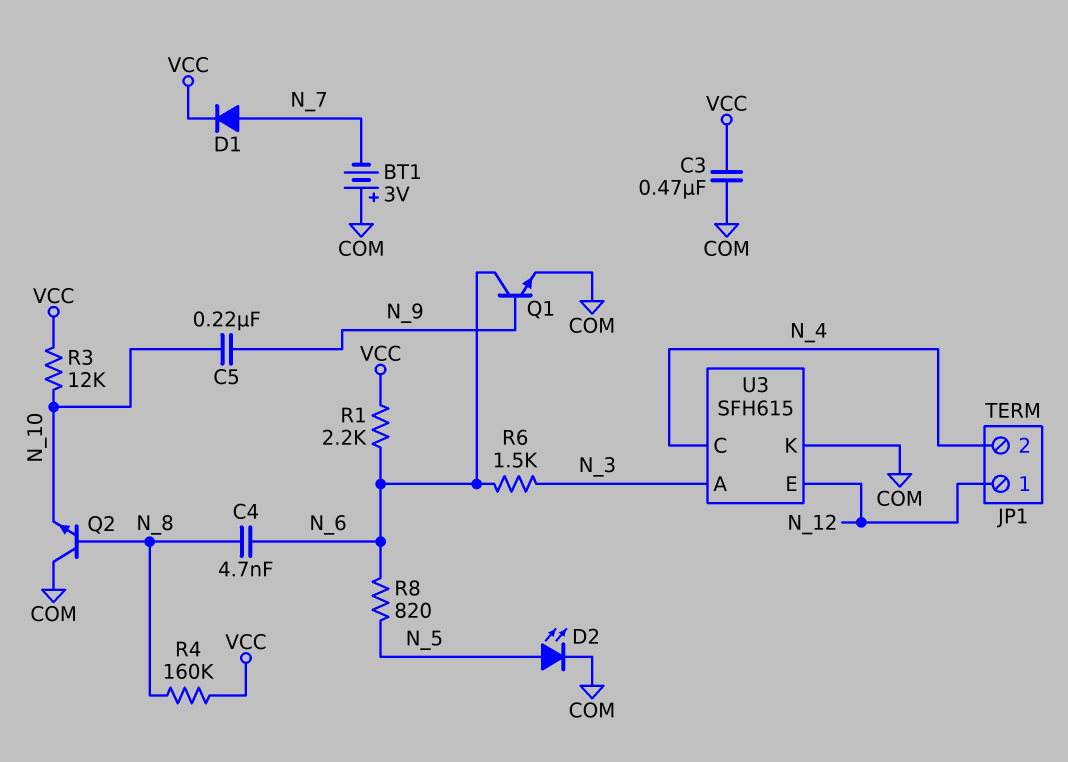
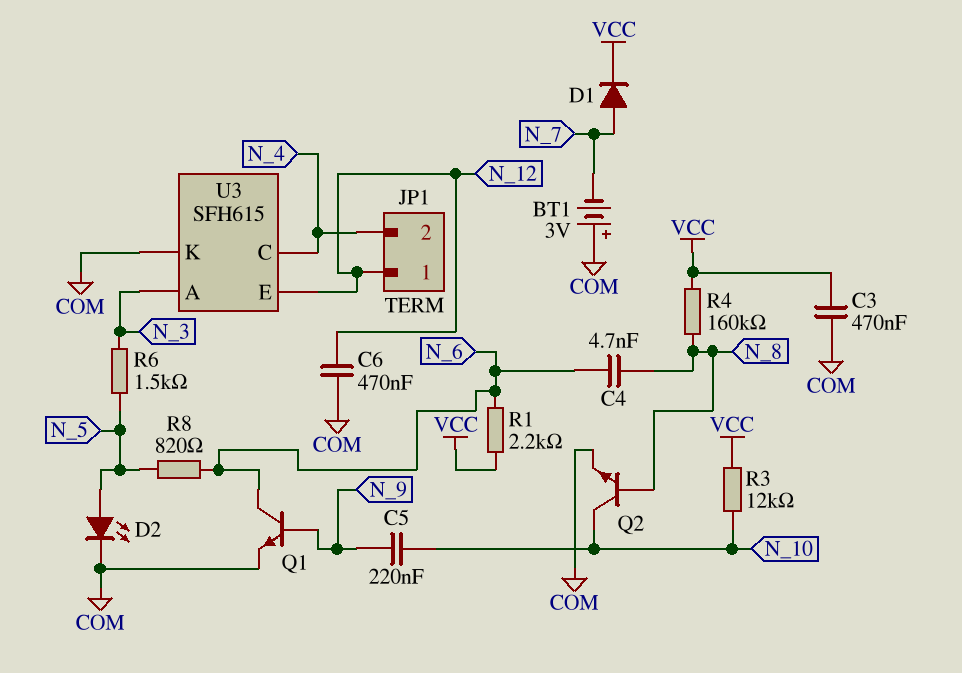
C6: none -> 470nF (COM, N_12)
Q2: NPN (B N_8, C COM, E N_10) -> NPN (B N_8, C N_10, E COM)
R6: 1.5k (N_3, N_6) -> 1.5k (N_3, N_5)

